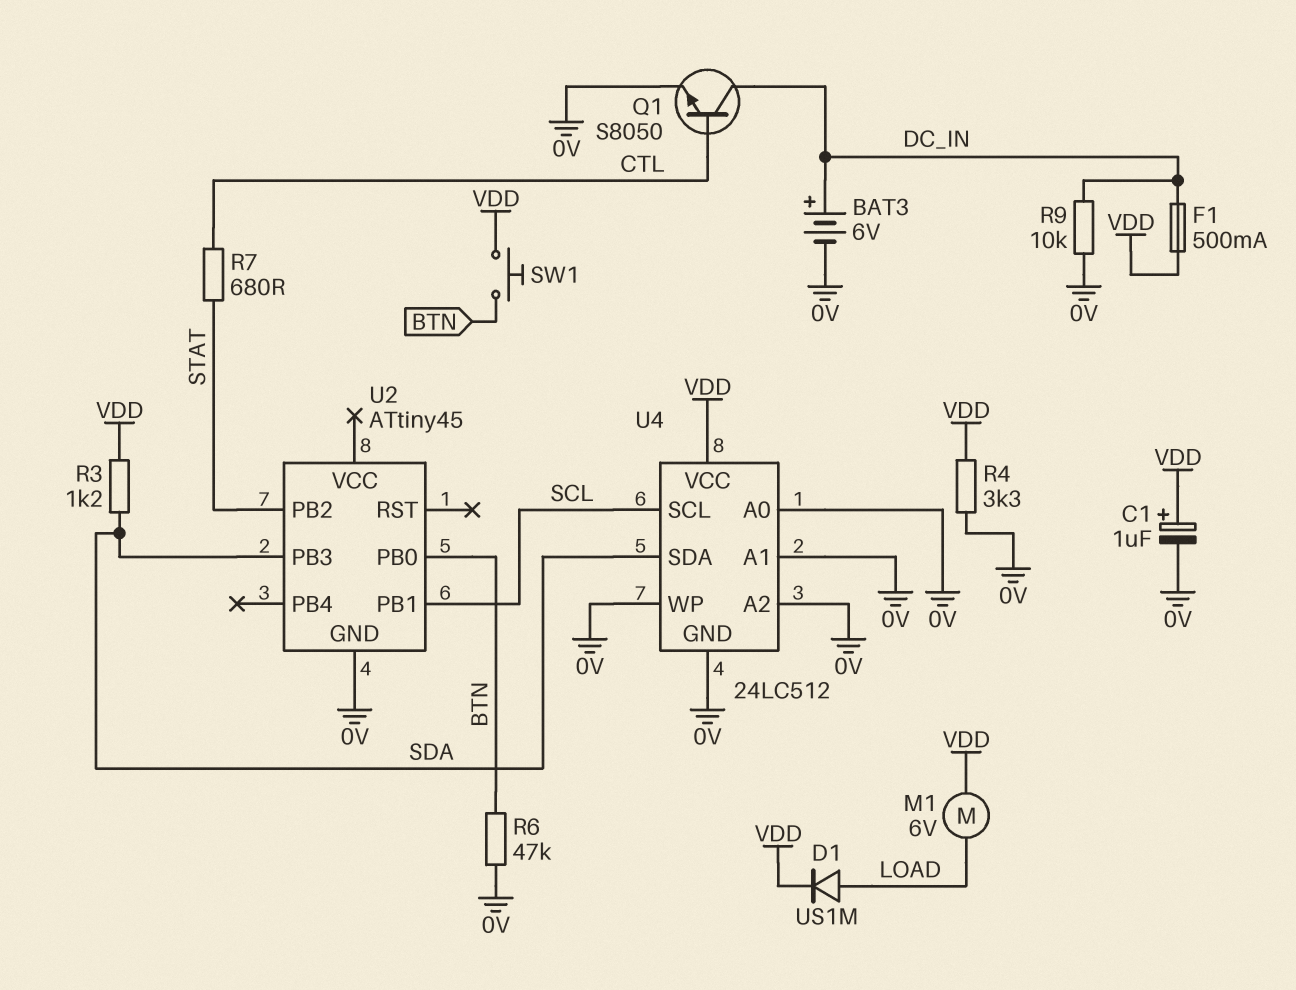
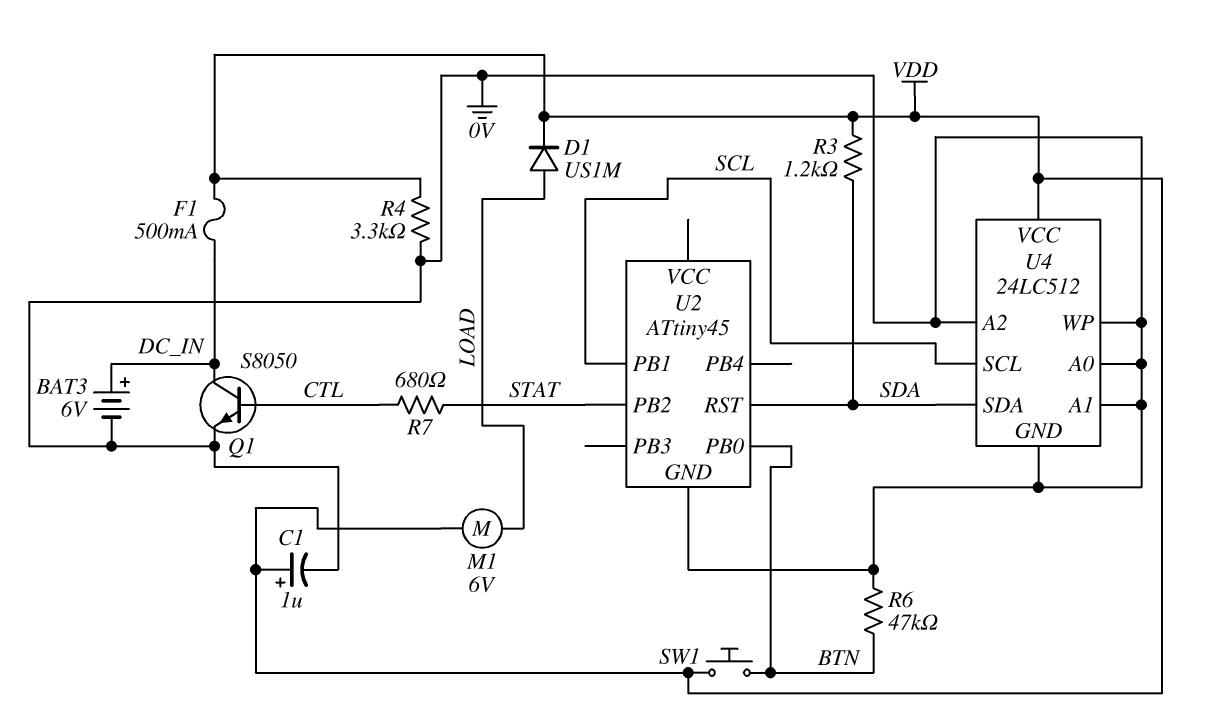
R9: 10k (0V, DC_IN) -> none
U2 pin PB3: SDA -> none
U2 pin RST: none -> SDA

